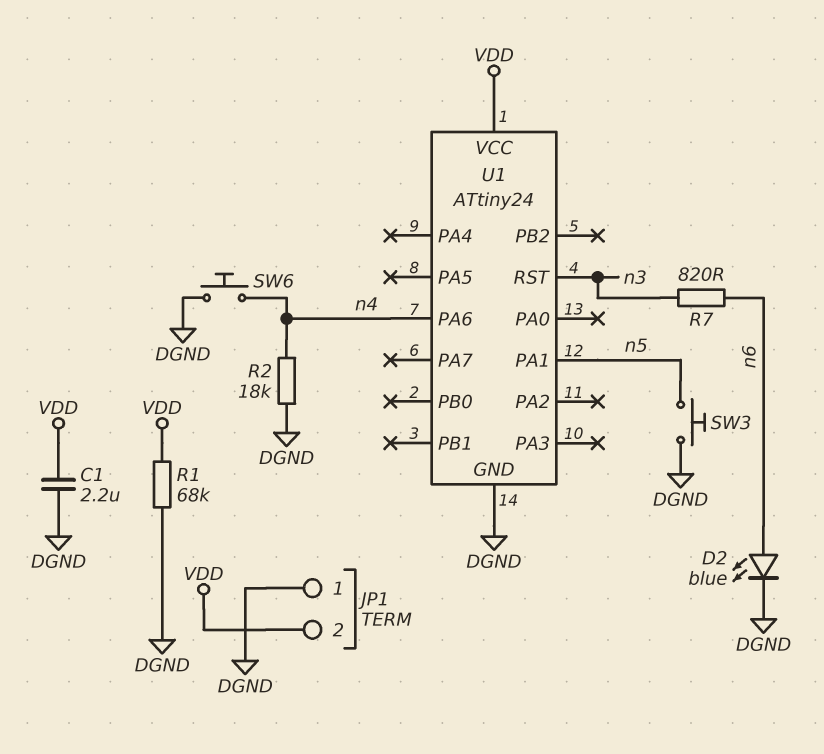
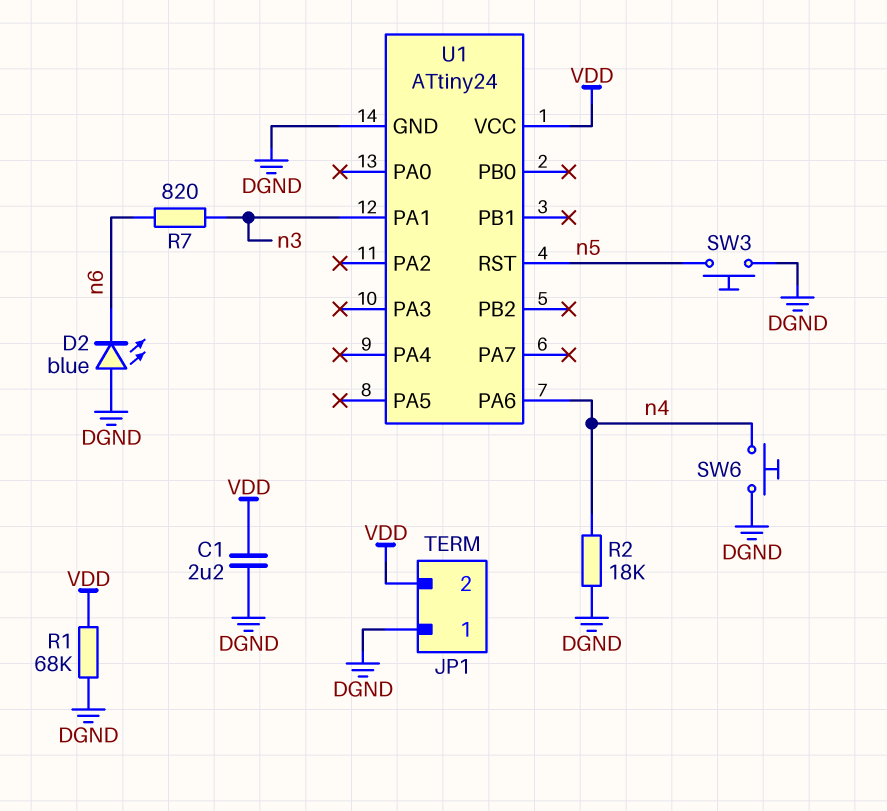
D2: LED blue (A n6, K DGND) -> LED blue (A DGND, K n6)
U1 pin PA1: n5 -> n3
U1 pin RST: n3 -> n5

